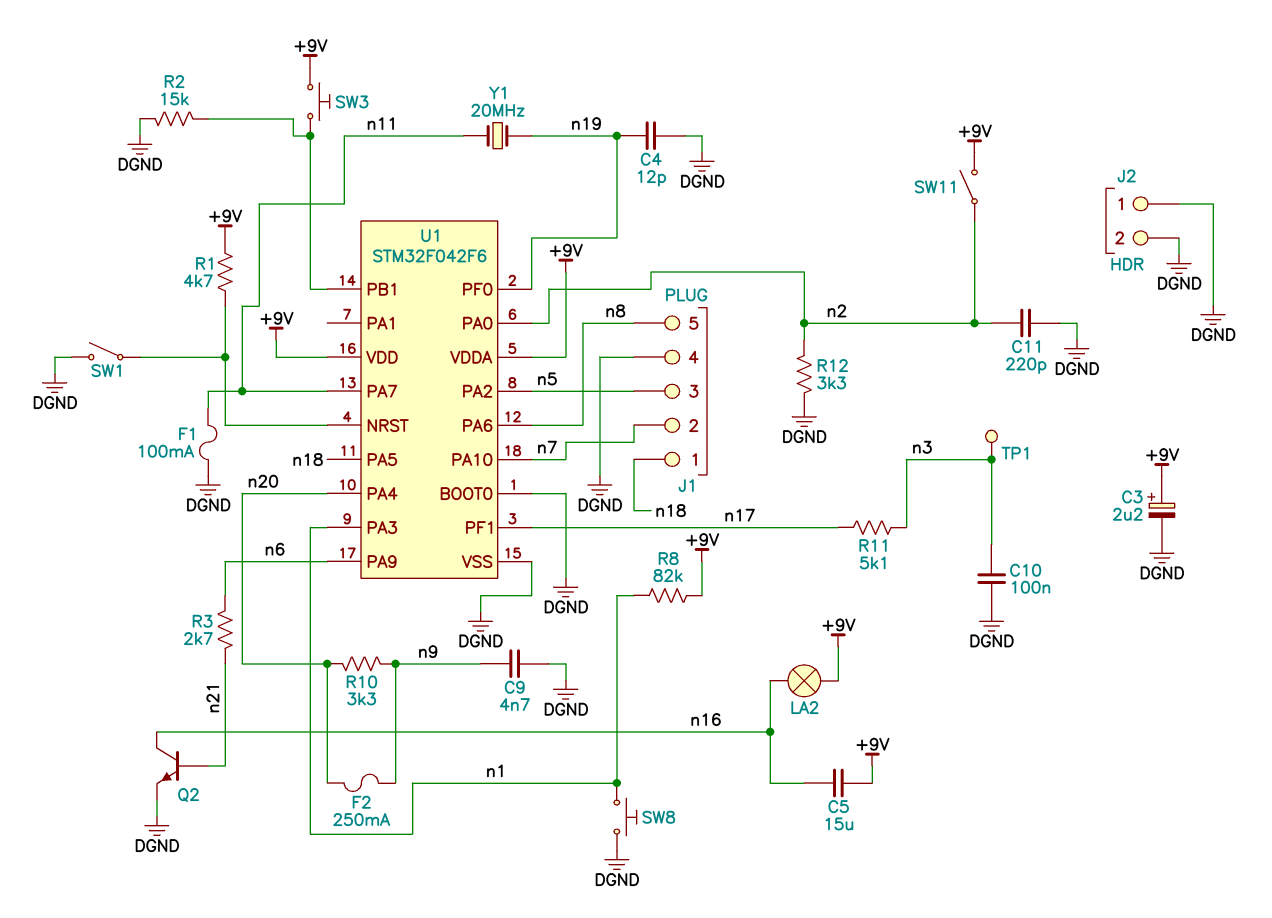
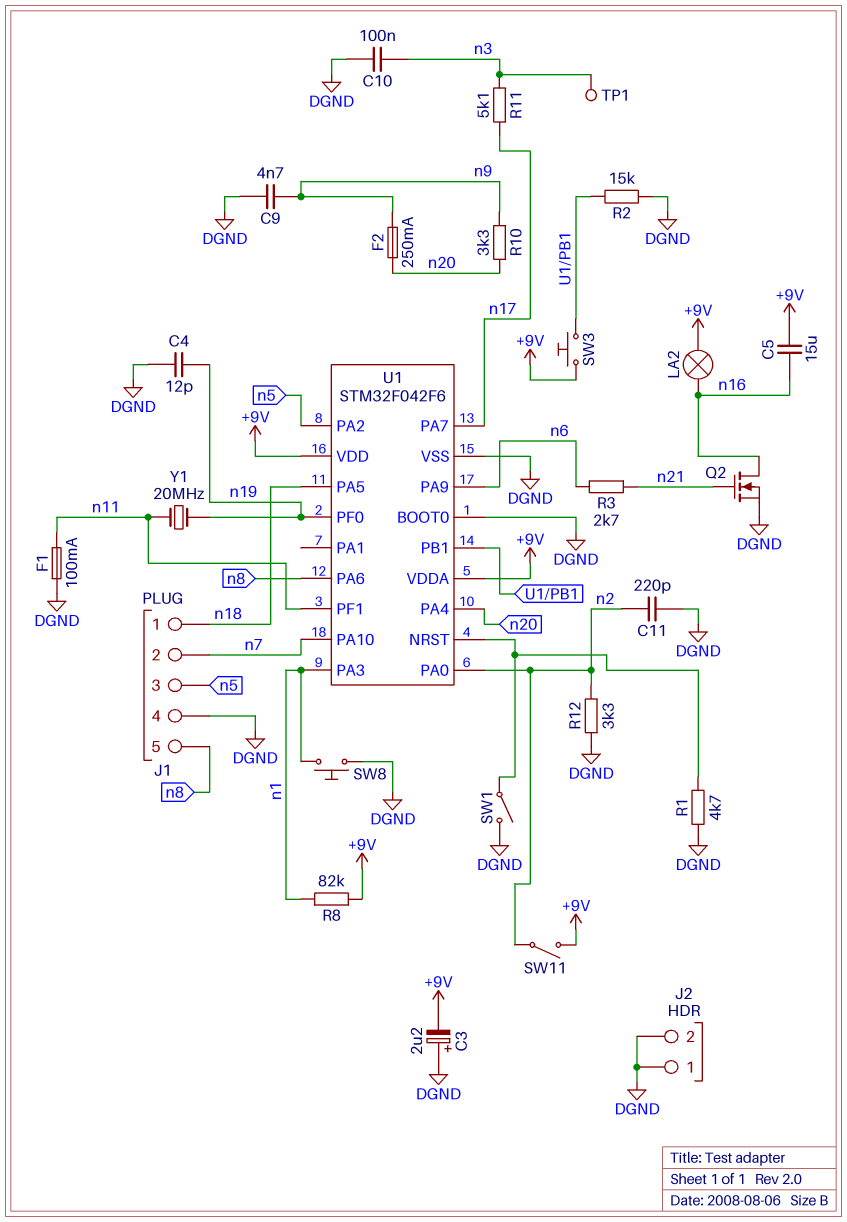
C3: 2.2uF (plus +9V, minus DGND) -> 2.2uF (plus DGND, minus +9V)
Q2: NPN (B n21, C n16, E DGND) -> NMOS (G n21, D n16, S DGND)
R1: 4.7k (+9V, U1/NRST) -> 4.7k (DGND, U1/NRST)
U1 pin PA7: n11 -> n17
U1 pin PF1: n17 -> n11

